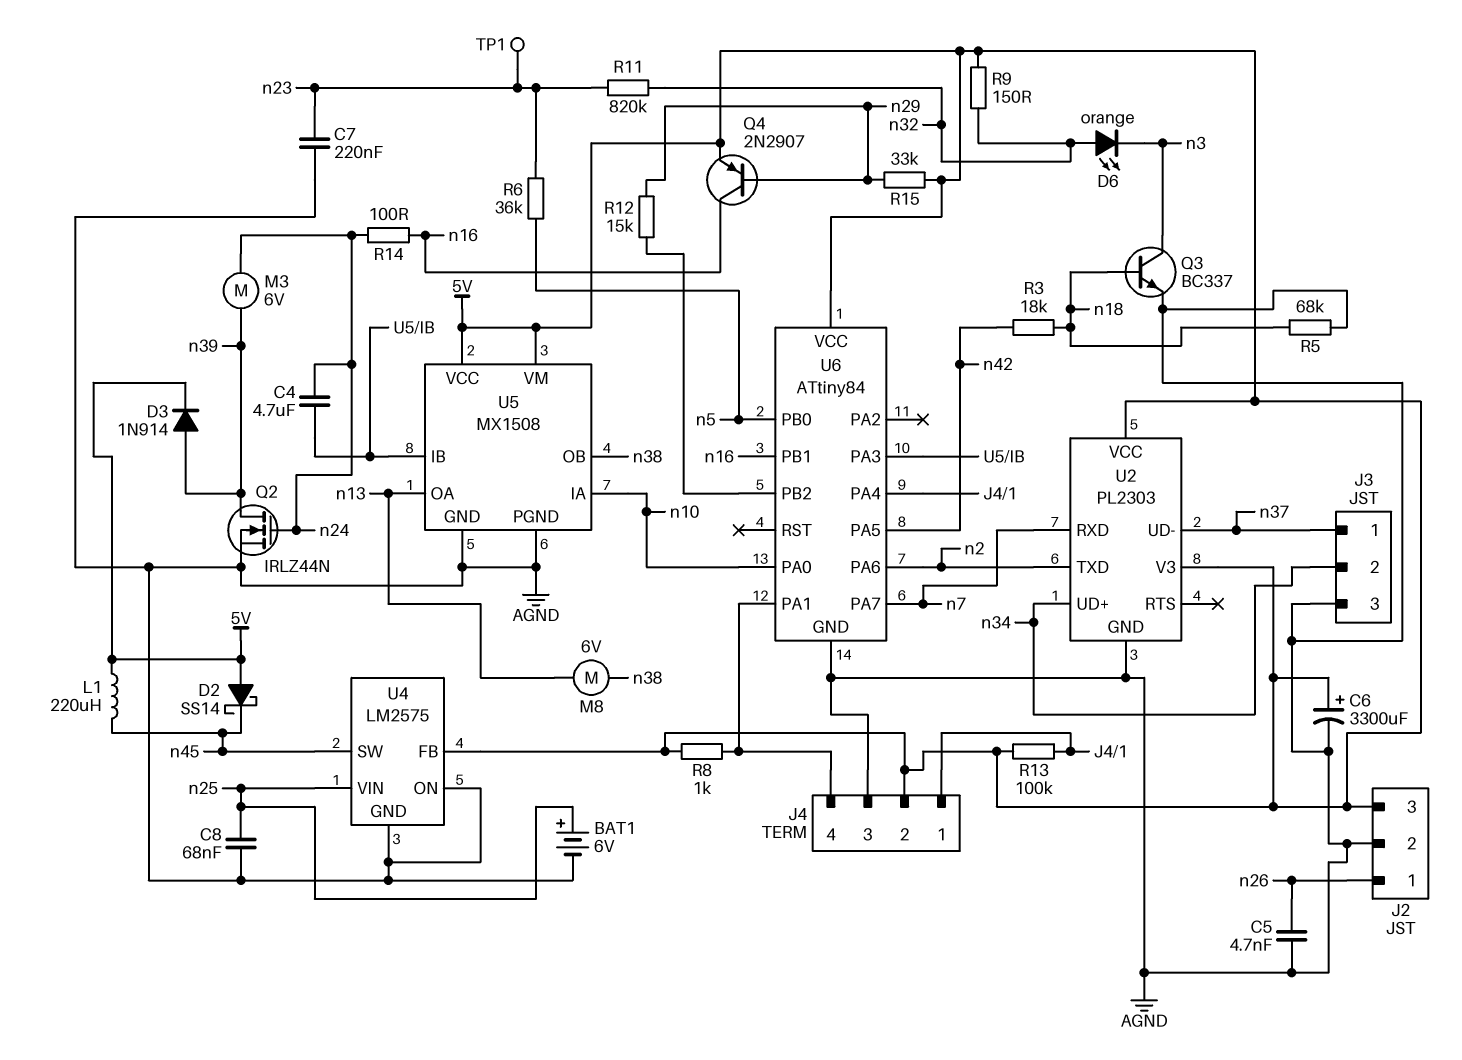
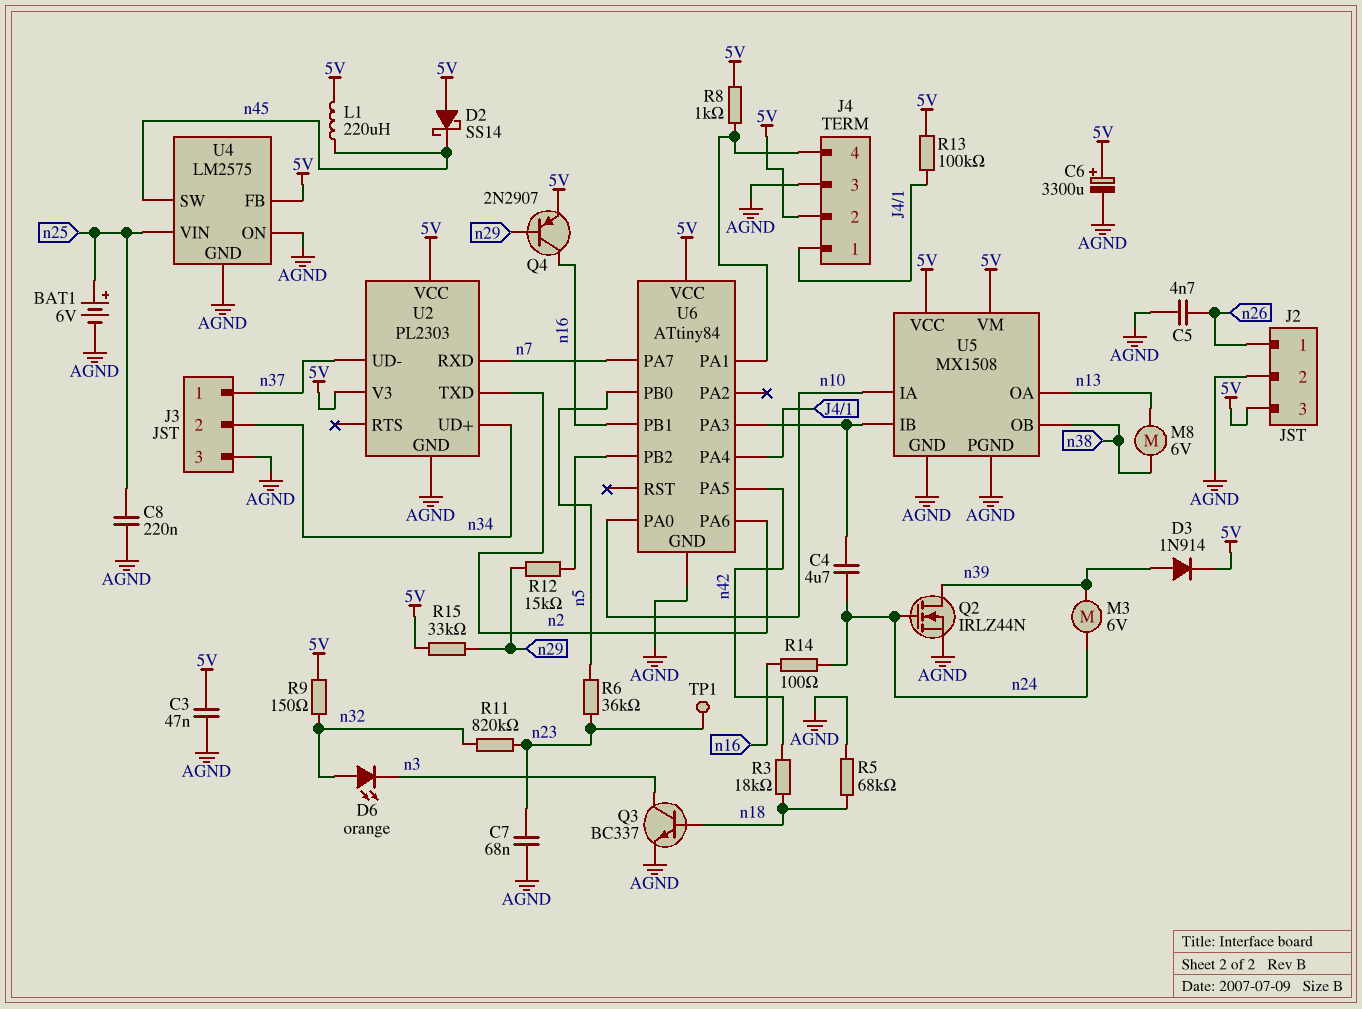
C3: none -> 47nF (5V, AGND)
C7: 220nF (AGND, n23) -> 68nF (AGND, n23)
C8: 68nF (AGND, n25) -> 220nF (AGND, n25)

